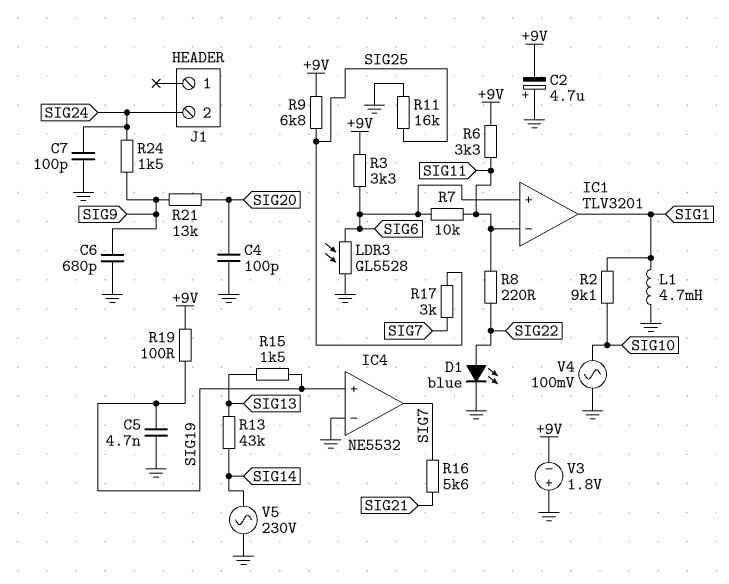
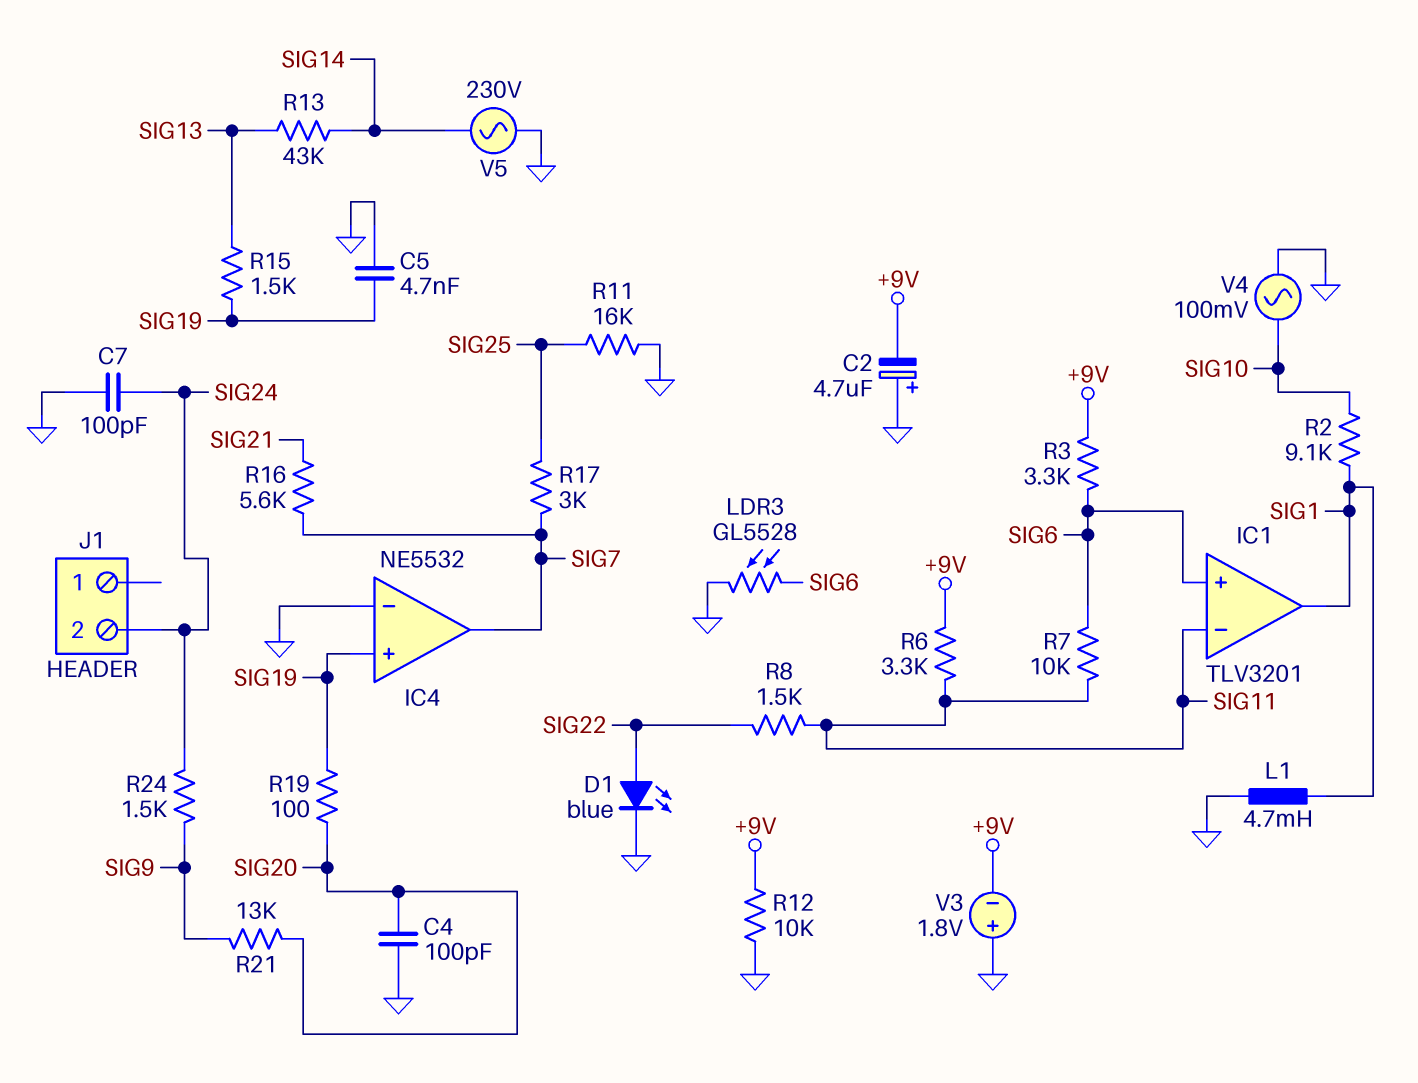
C6: 680pF (GND, SIG9) -> none
R8: 220 (SIG11, SIG22) -> 1.5k (SIG11, SIG22)
R9: 6.8k (+9V, SIG25) -> none
R12: none -> 10k (+9V, GND)
R19: 100 (+9V, SIG19) -> 100 (SIG19, SIG20)

